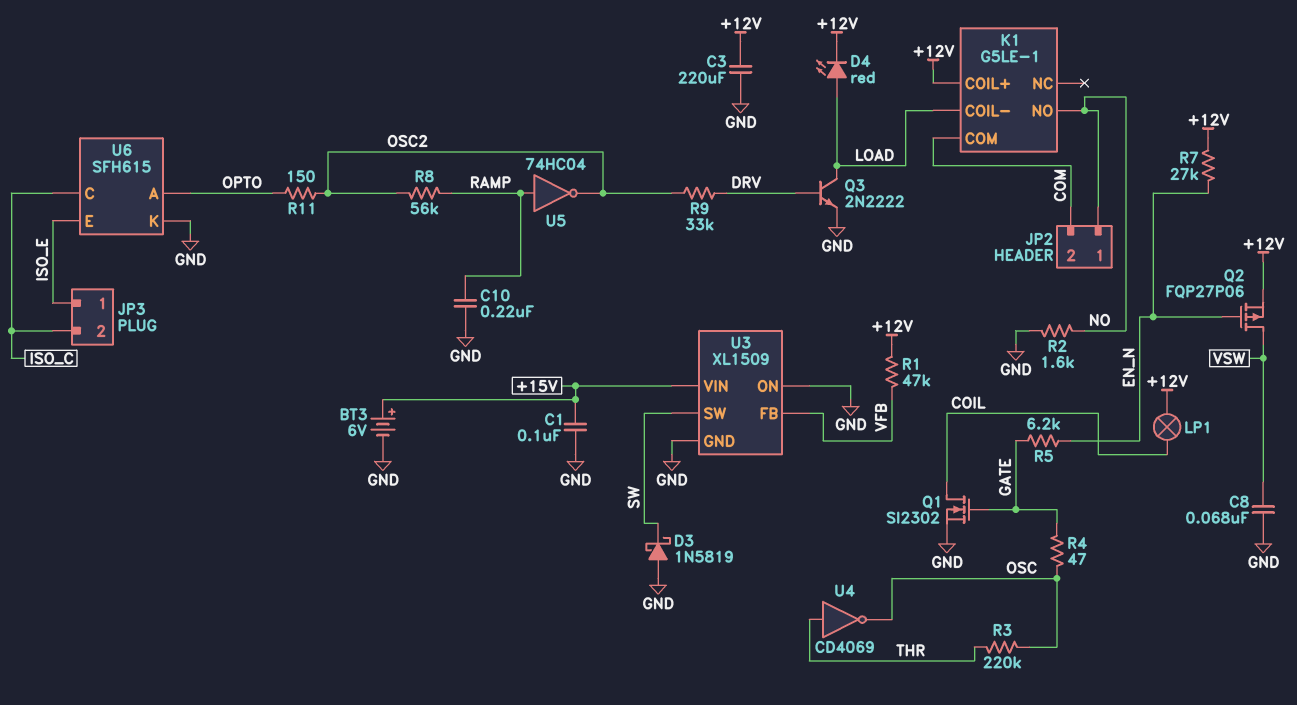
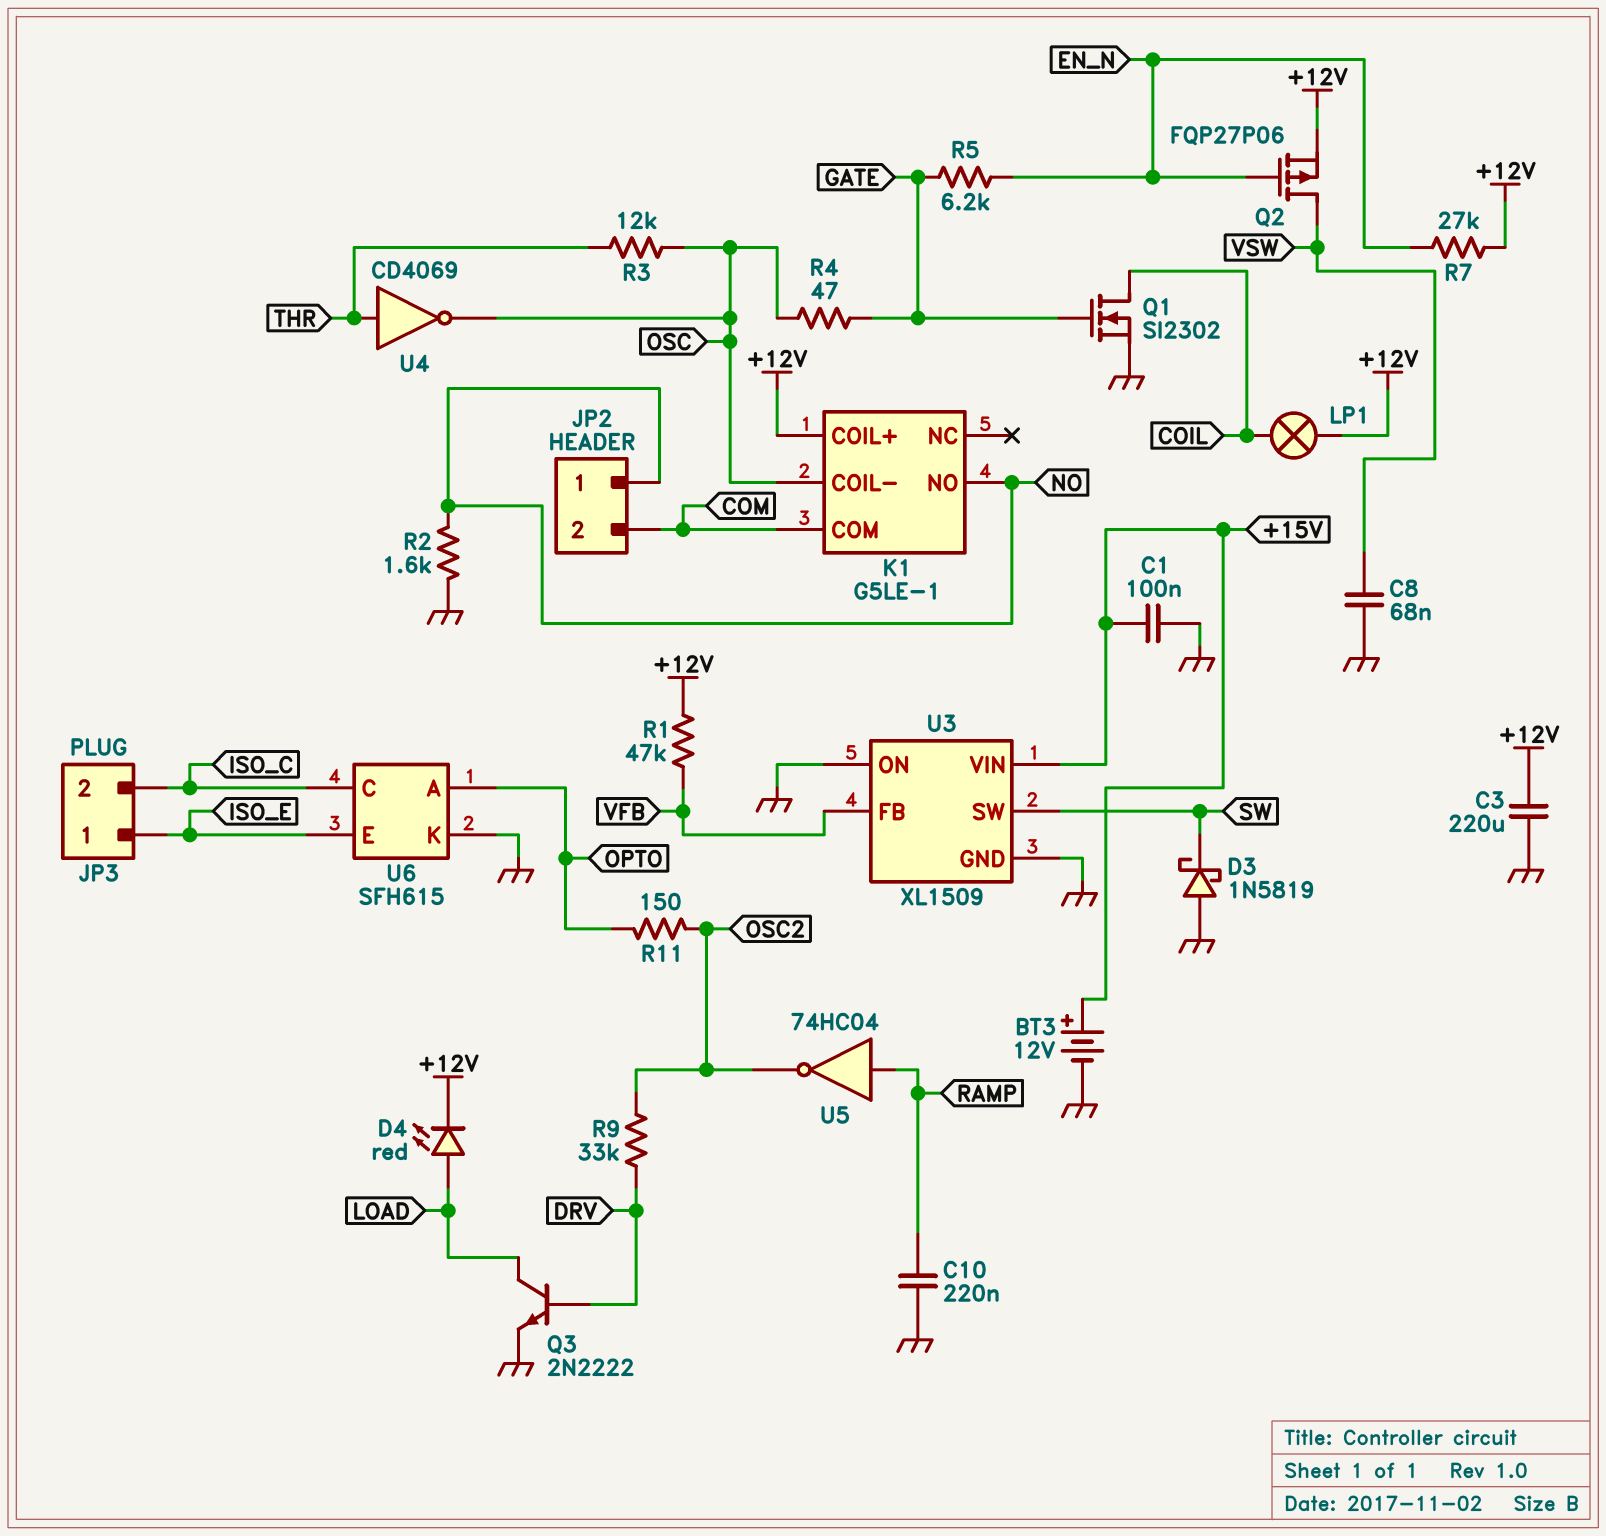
BT3: 6V (plus +15V, minus GND) -> 12V (plus +15V, minus GND)
K1 pin COIL-: LOAD -> OSC
R3: 220k (OSC, THR) -> 12k (OSC, THR)
R8: 56k (OSC2, RAMP) -> none

